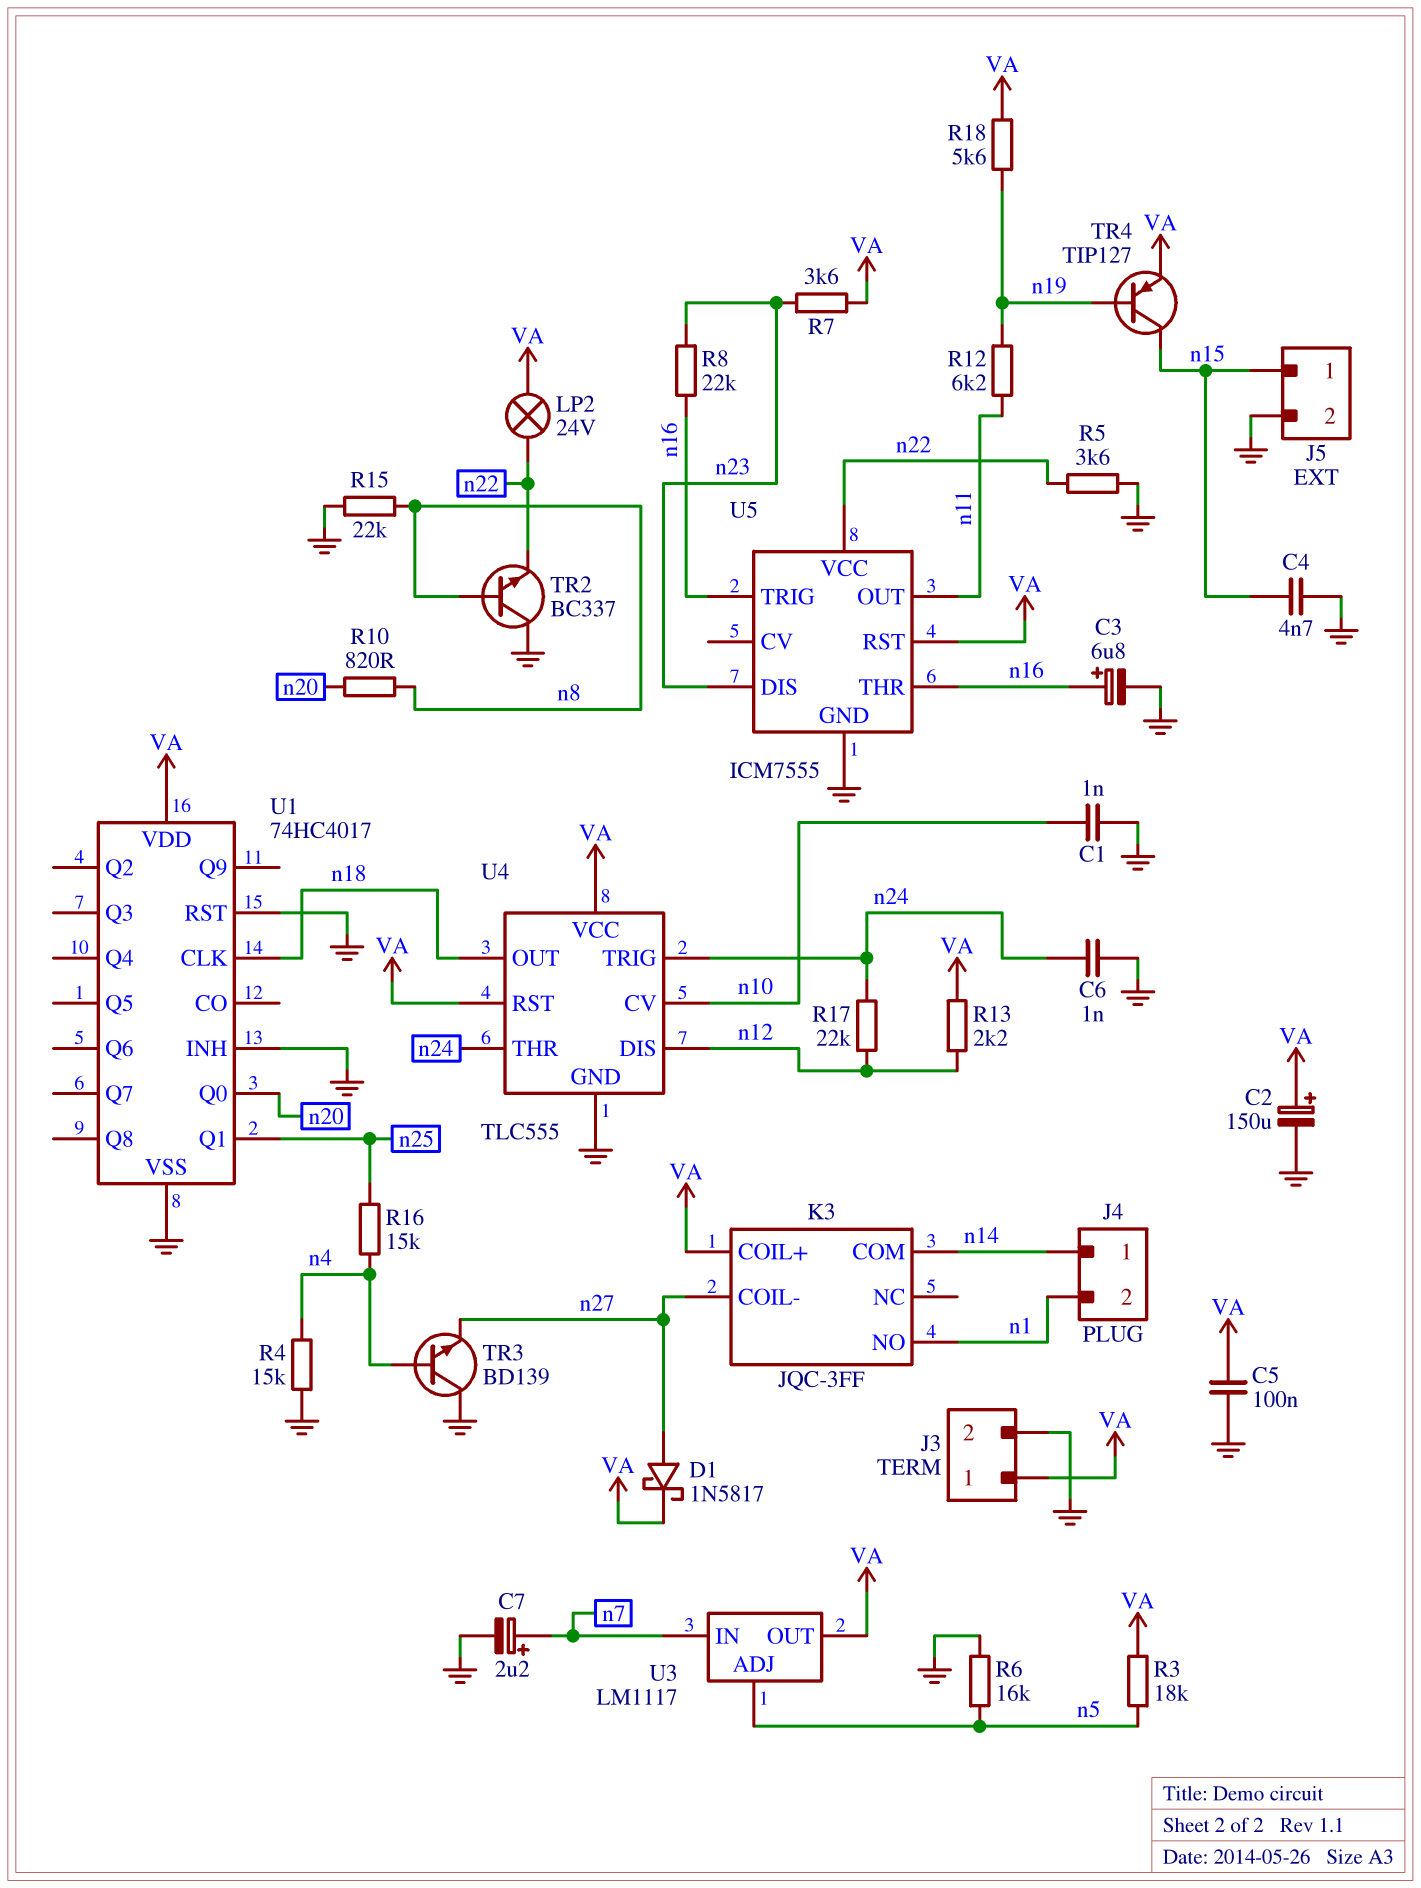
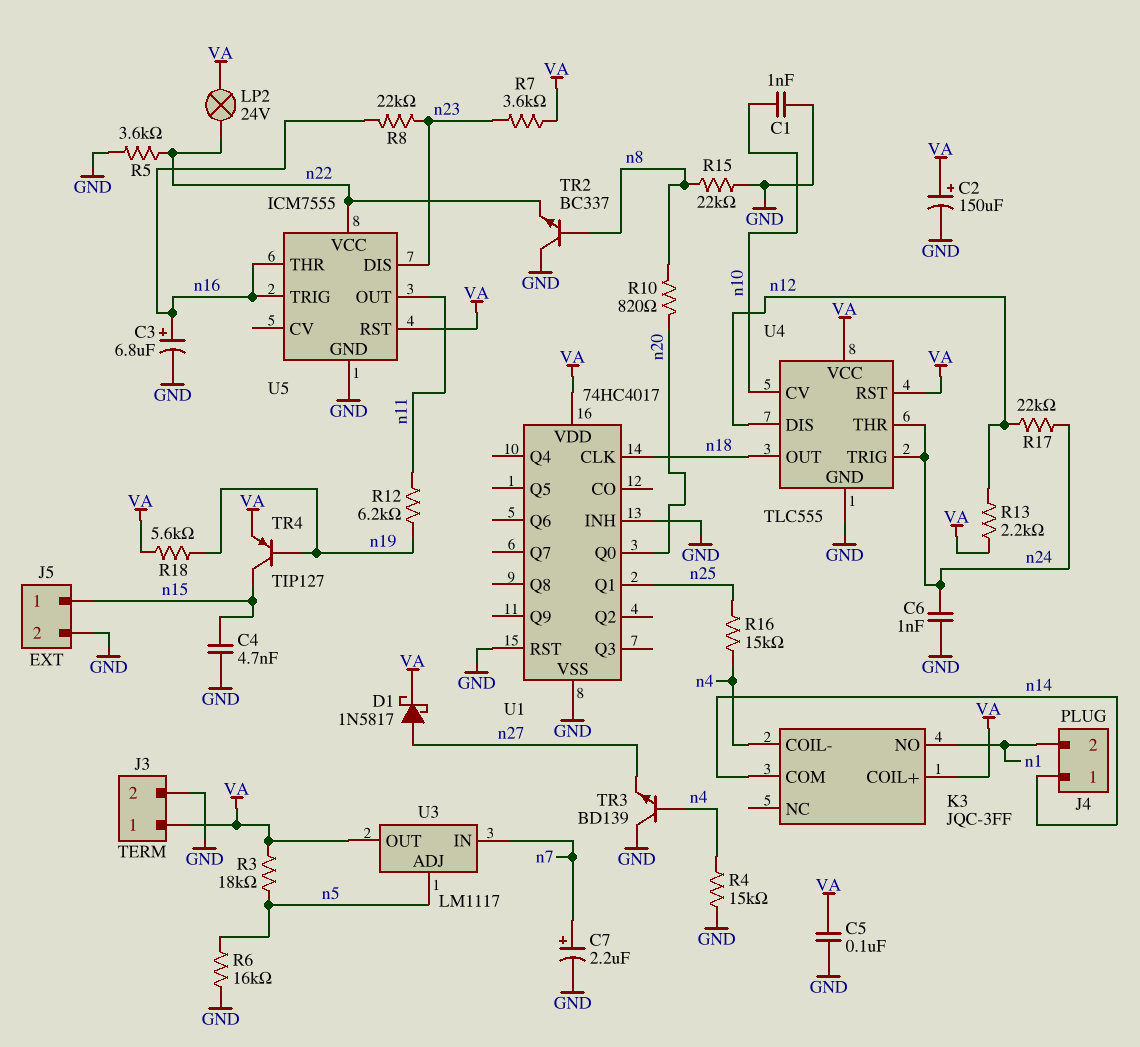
K3 pin COIL-: n27 -> n4

